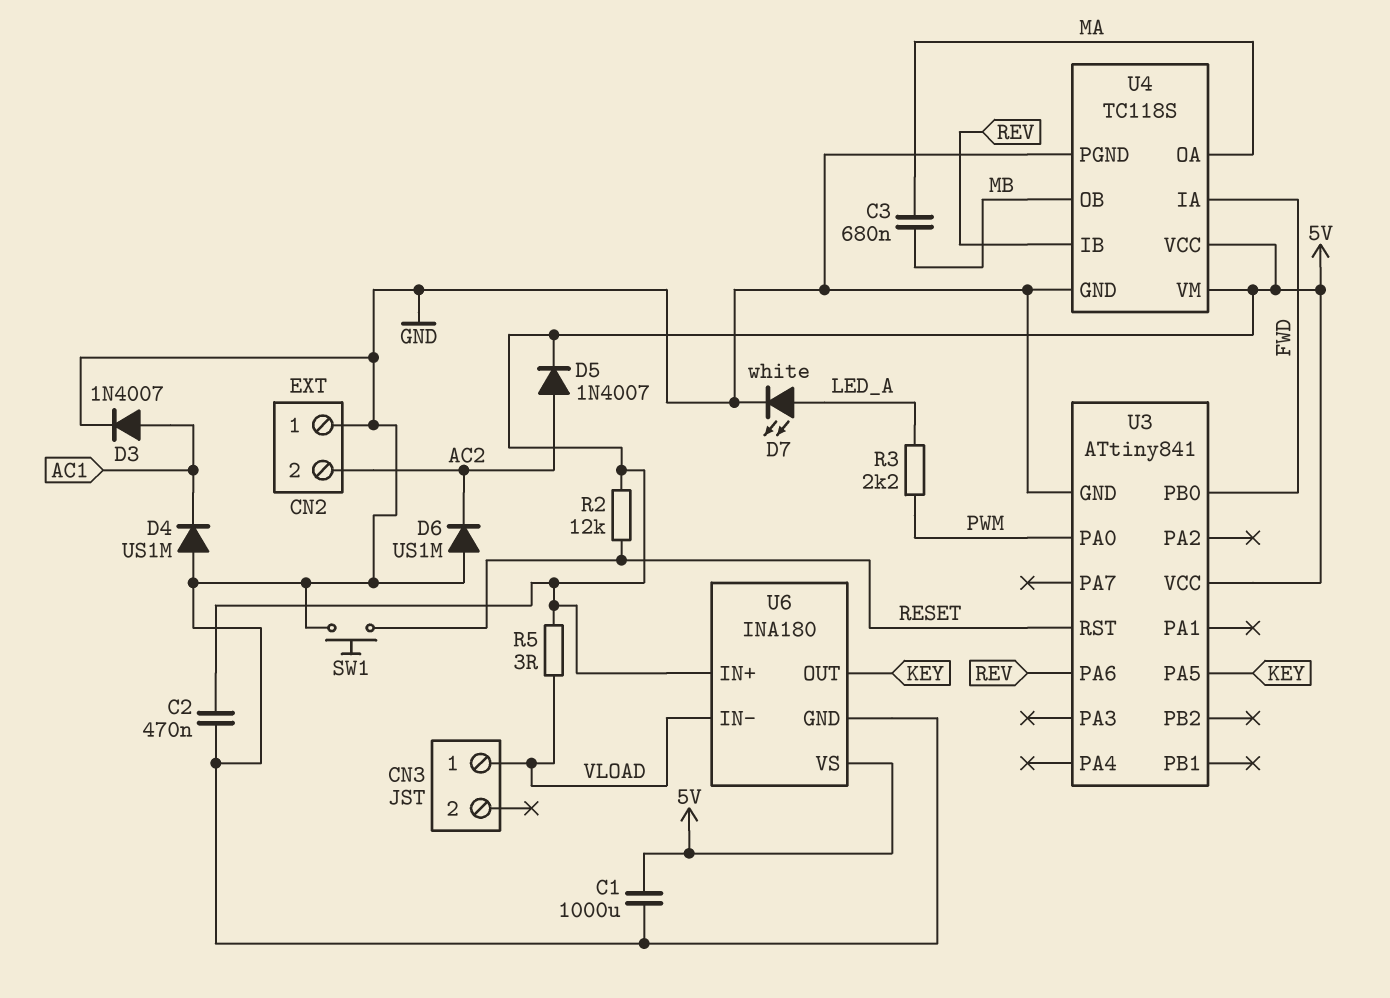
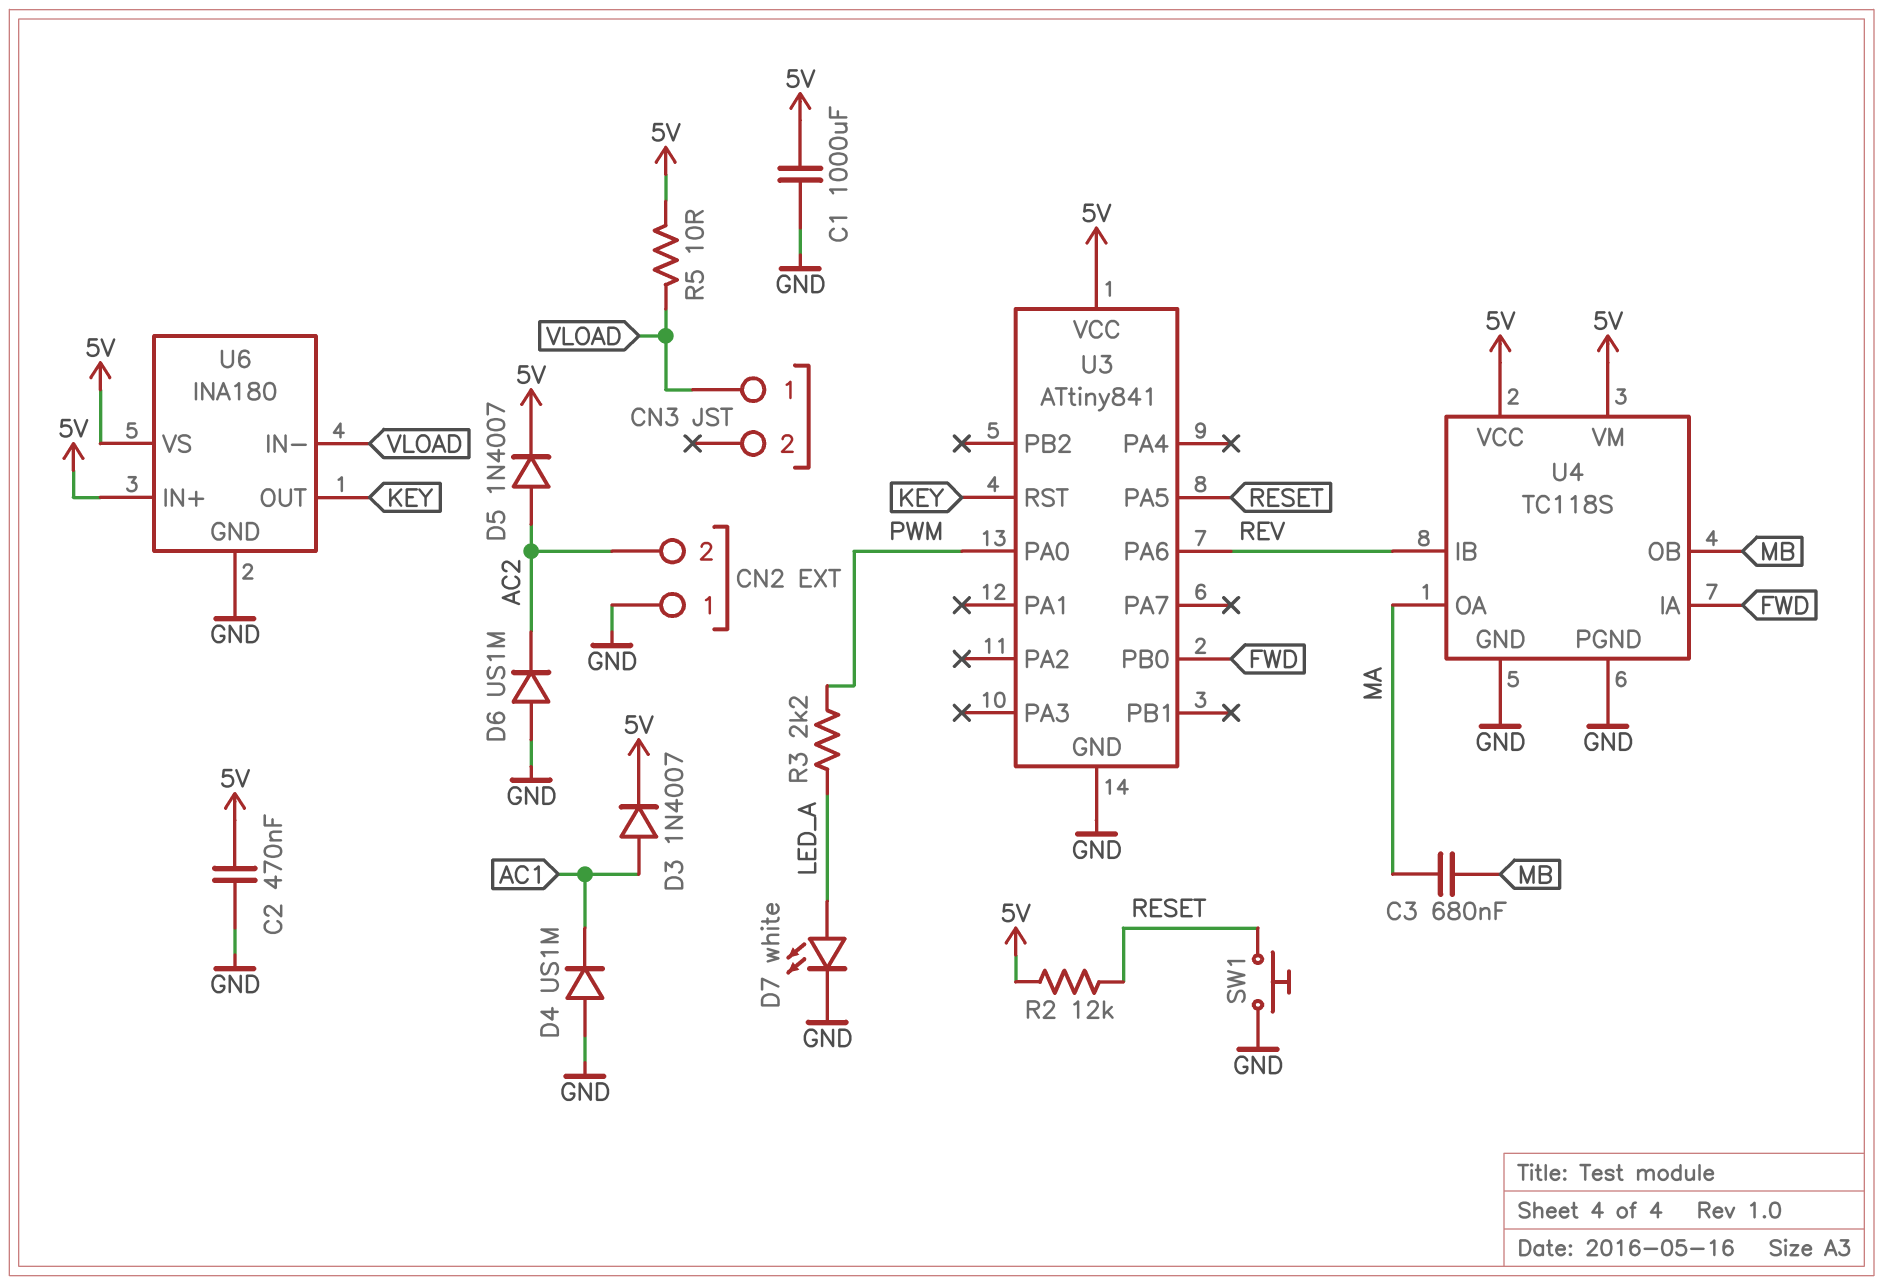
D3: diode 1N4007 (A AC1, K GND) -> diode 1N4007 (A AC1, K 5V)
R5: 3 (5V, VLOAD) -> 10 (5V, VLOAD)
U3 pin PA5: KEY -> RESET
U3 pin RST: RESET -> KEY

